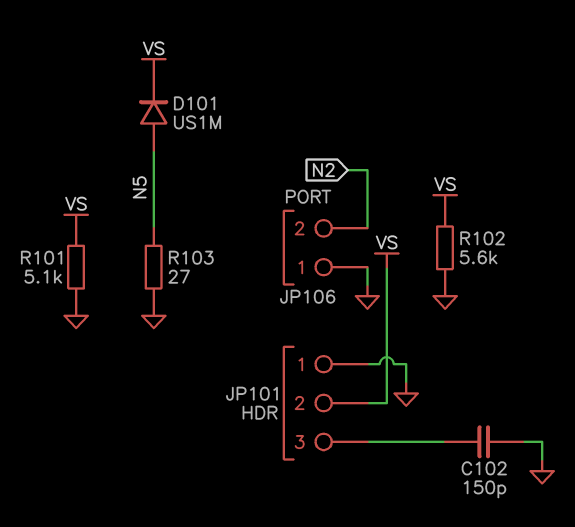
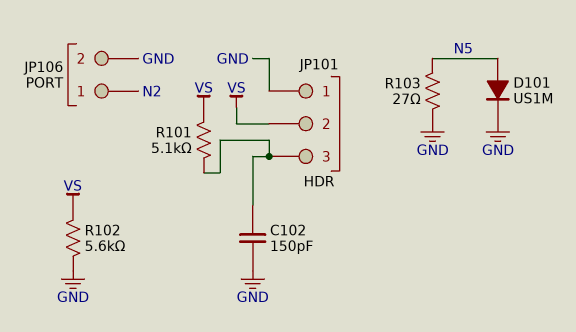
D101: diode US1M (A N5, K VS) -> diode US1M (A N5, K GND)
JP106 pin 1: GND -> N2
JP106 pin 2: N2 -> GND
R101: 5.1k (GND, VS) -> 5.1k (JP101/3, VS)

